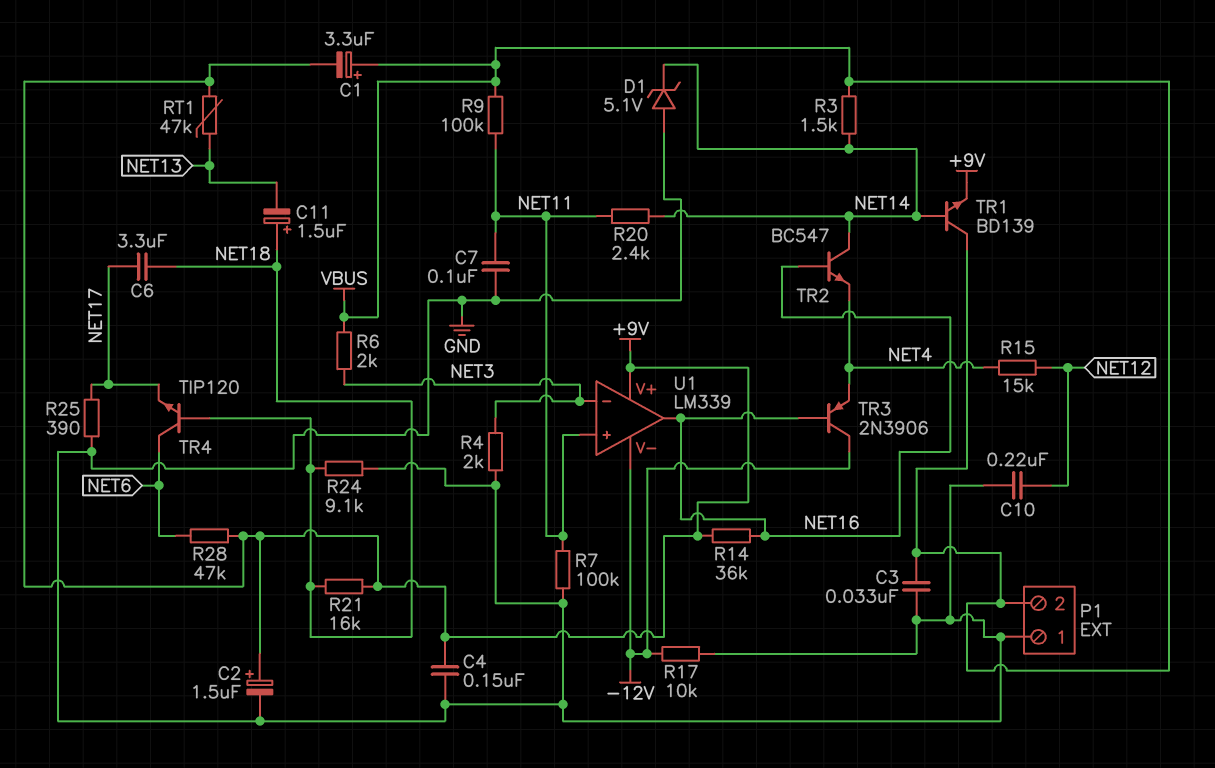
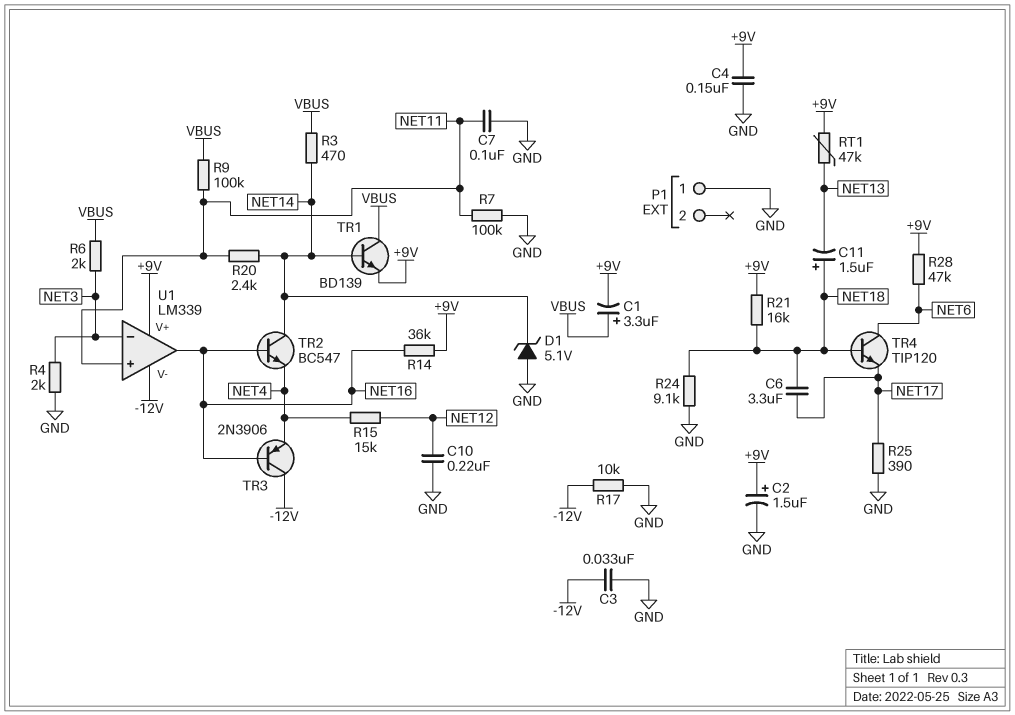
C3: 33nF (GND, VBUS) -> 33nF (-12V, GND)
P1 pin 2: VBUS -> none
R3: 1.5k (NET14, VBUS) -> 470 (NET14, VBUS)

